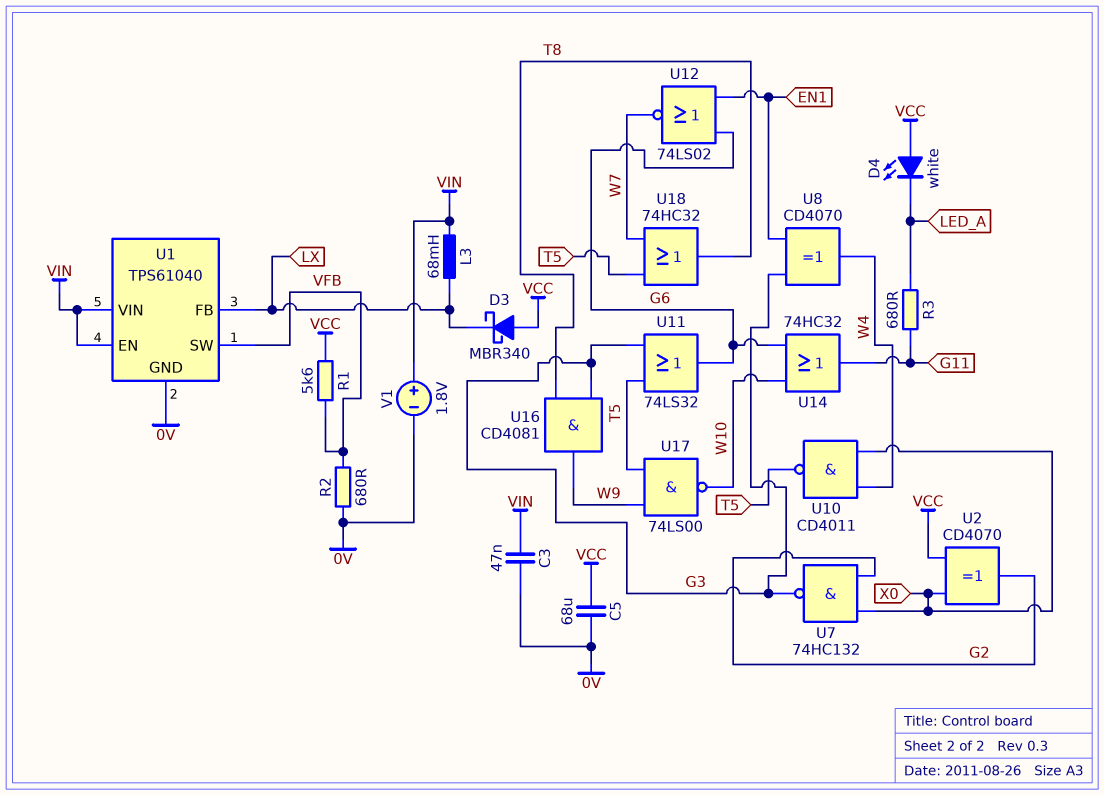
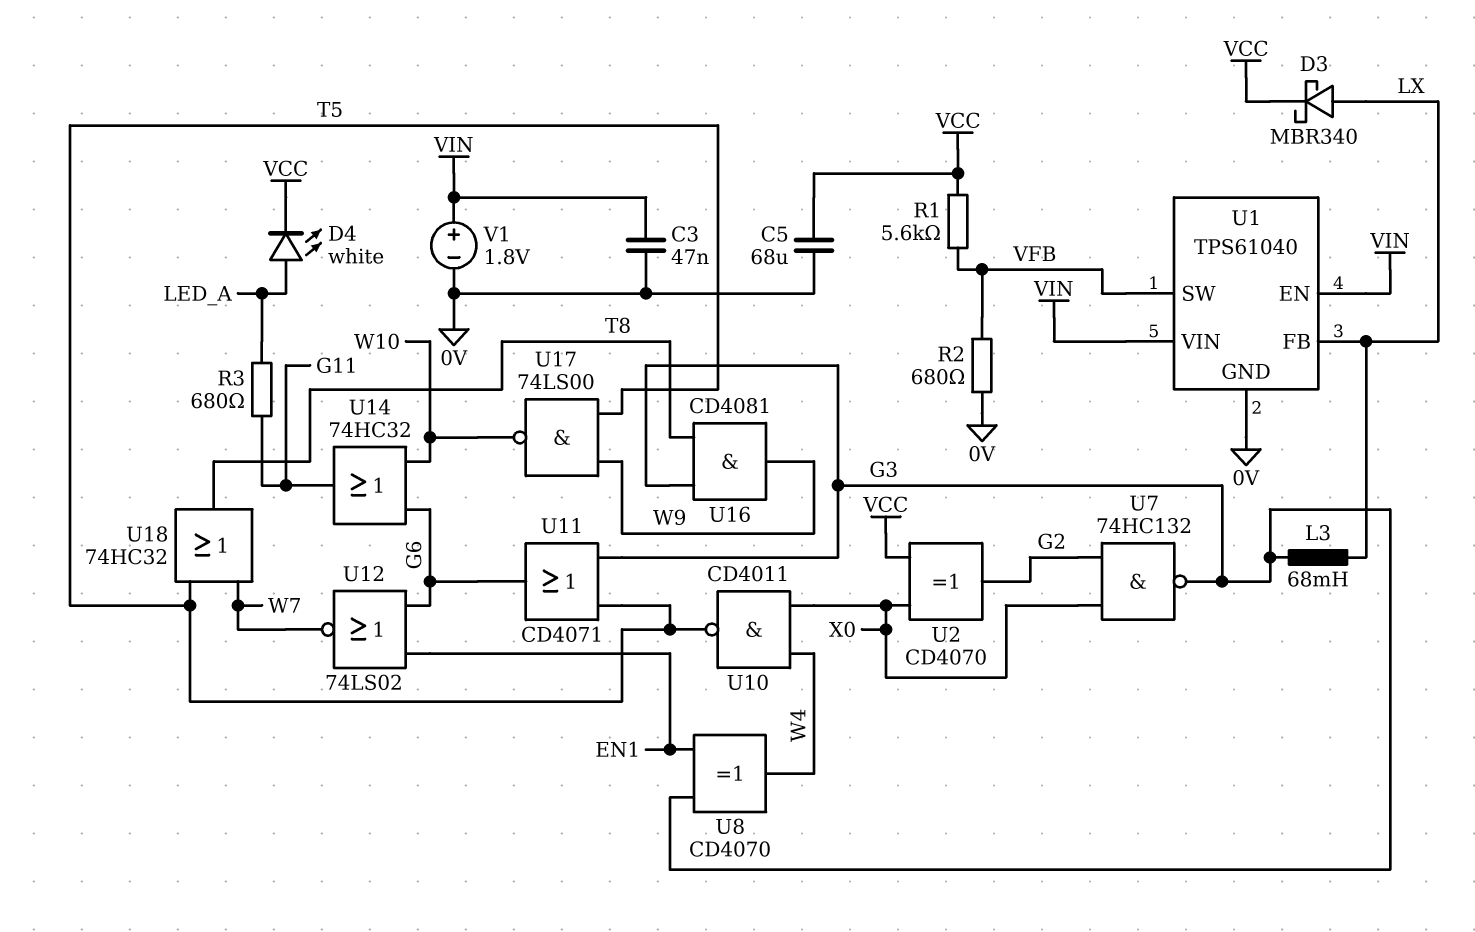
D3: schottky MBR340 (A VCC, K LX) -> schottky MBR340 (A LX, K VCC)
D4: LED white (A VCC, K LED_A) -> LED white (A LED_A, K VCC)
L3: 68mH (LX, VIN) -> 68mH (G3, LX)
U11: OR 74LS32 (in G3, in T5, out G6) -> OR CD4071 (in G3, in T5, out G6)

